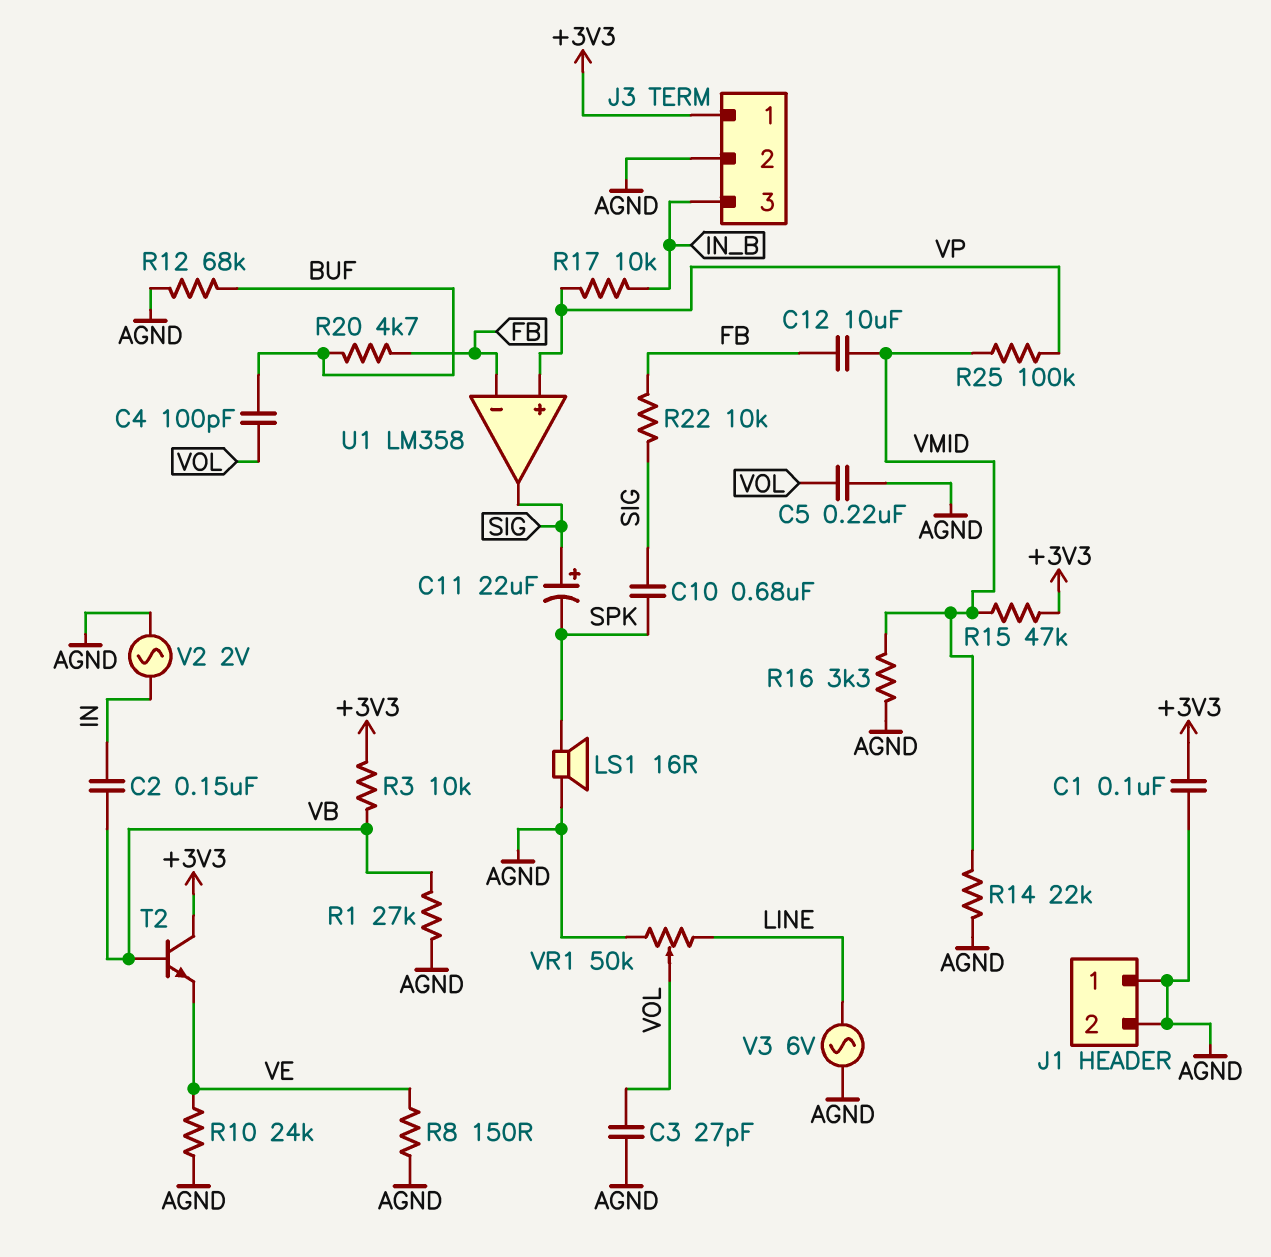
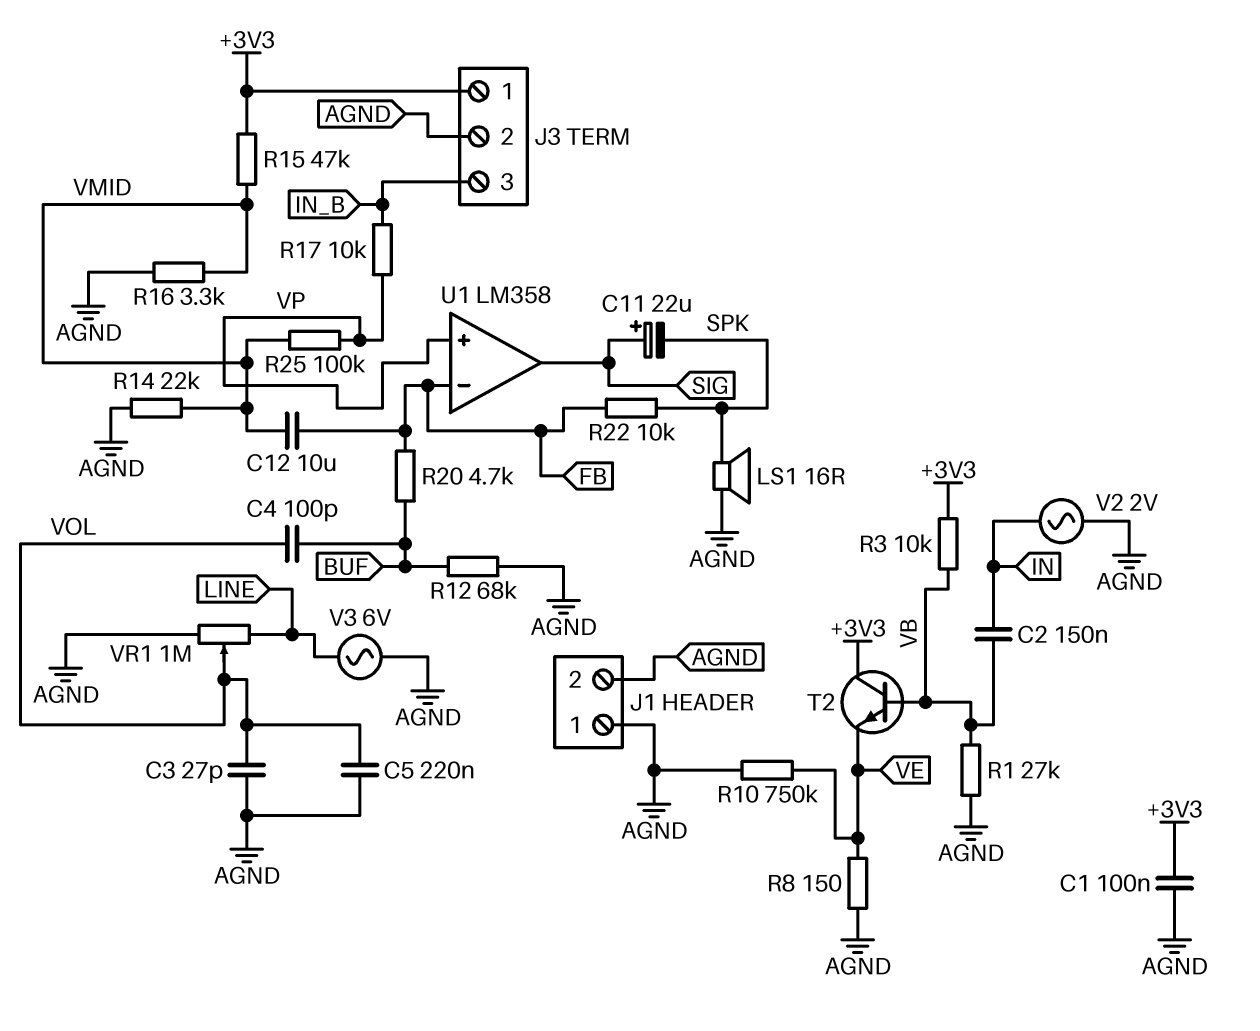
C10: 680nF (SIG, SPK) -> none
R10: 24k (AGND, VE) -> 750k (AGND, VE)
R22: 10k (FB, SIG) -> 10k (FB, SPK)
VR1: 50k (AGND, LINE, wiper VOL) -> 1M (AGND, LINE, wiper VOL)

